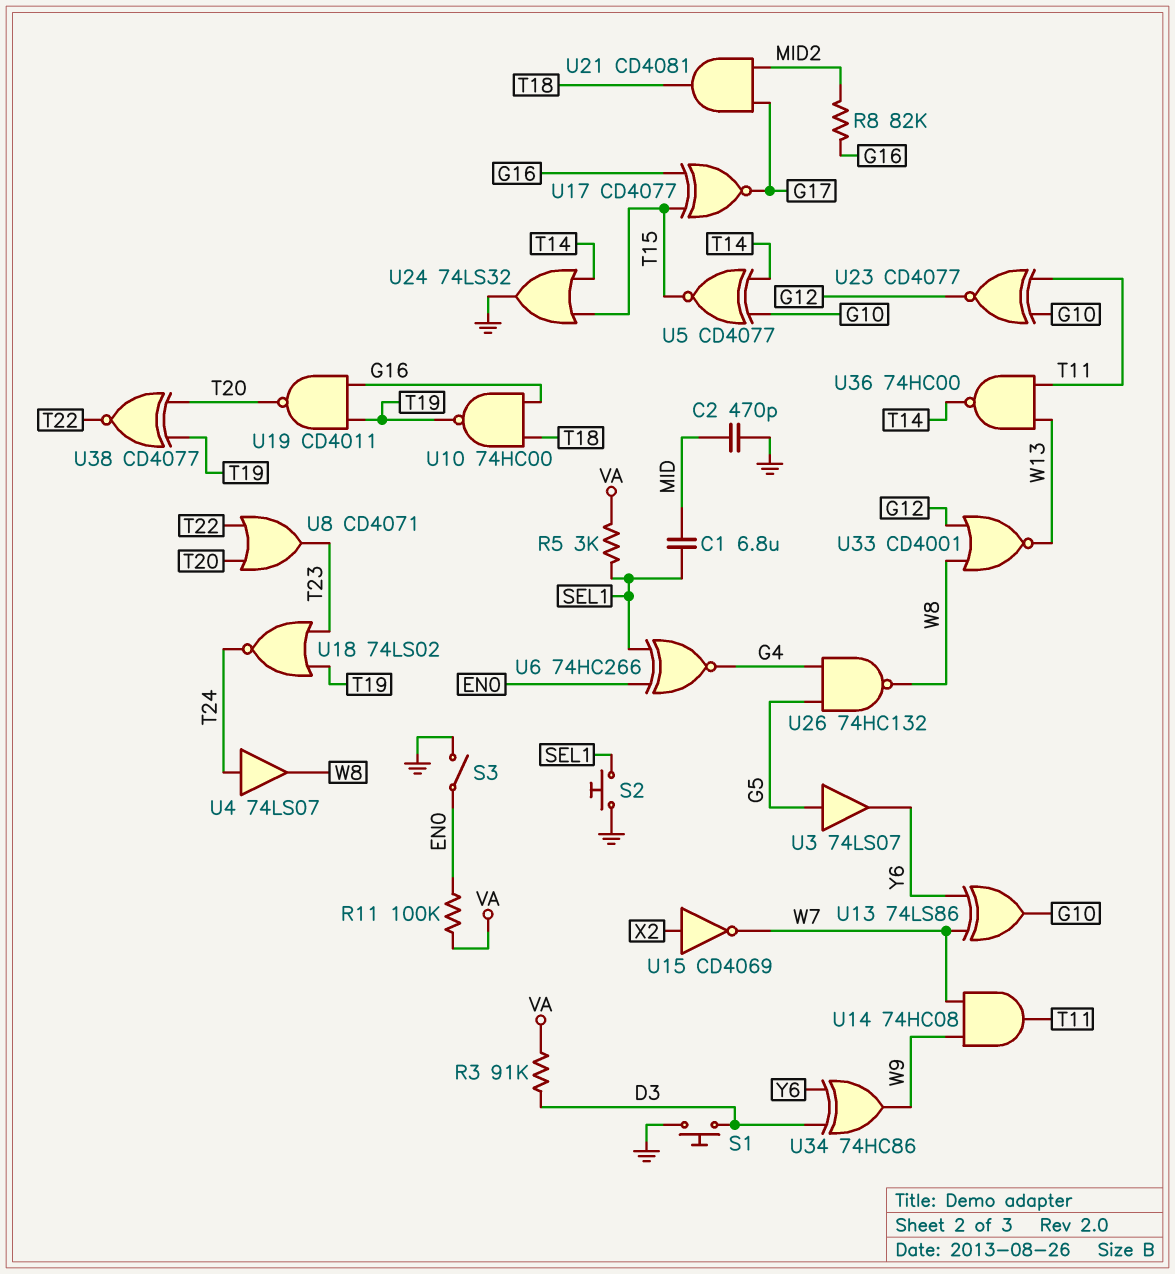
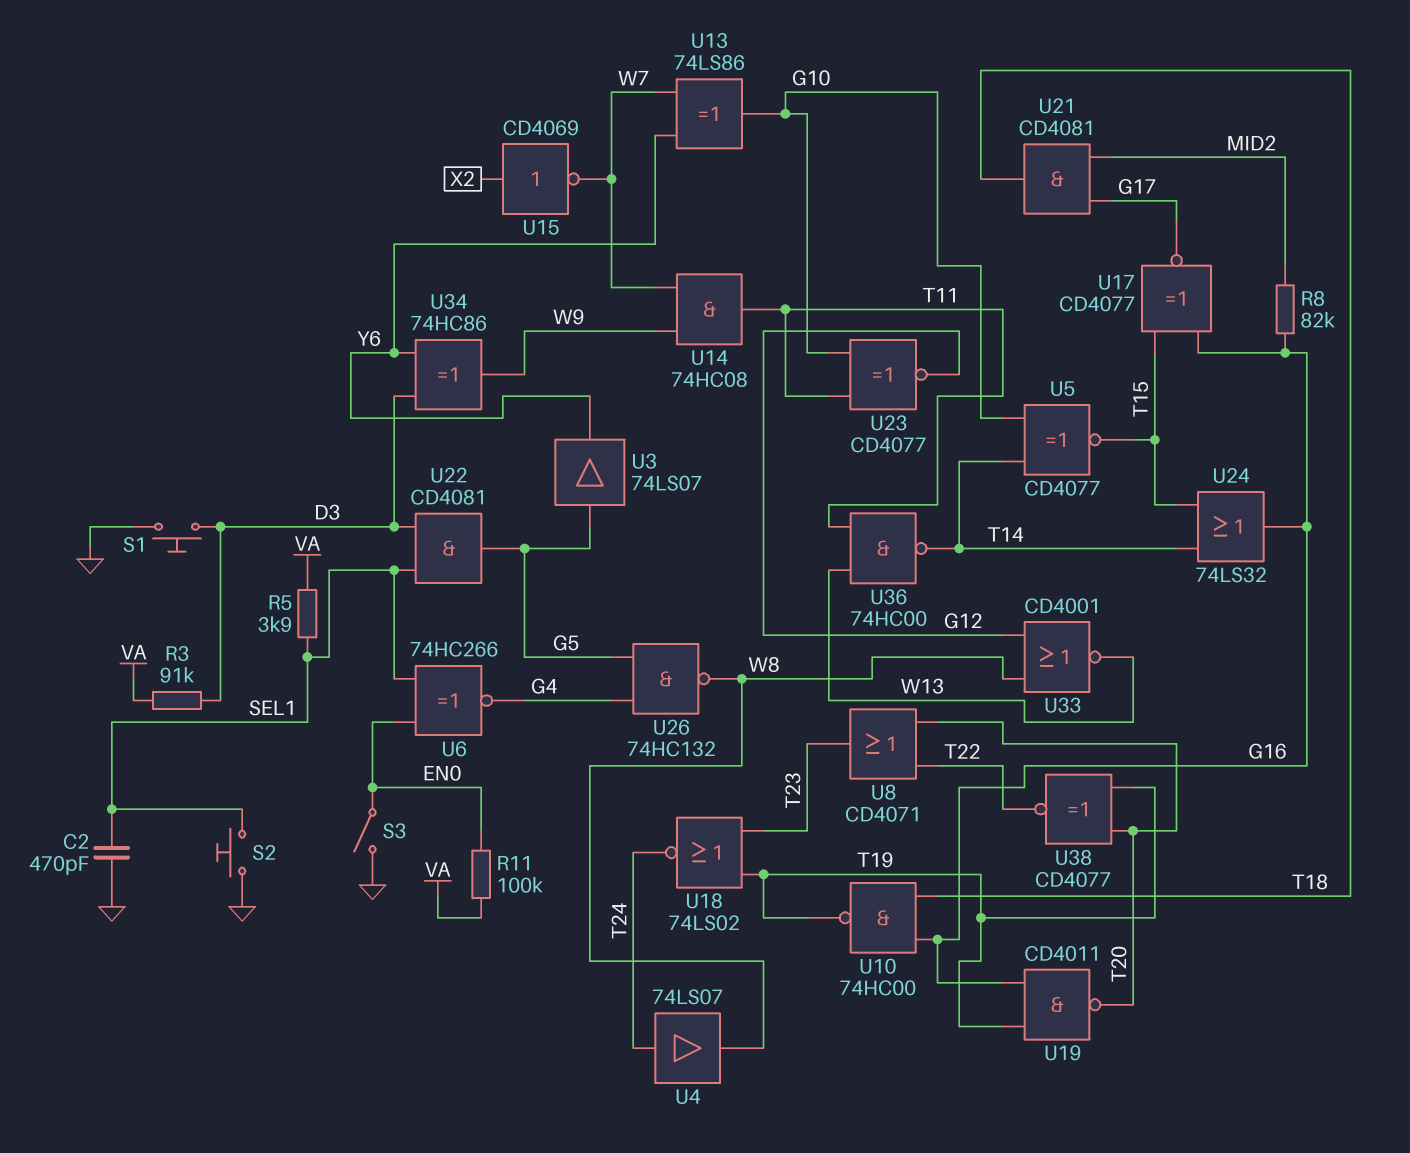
C1: 6.8uF (MID, SEL1) -> none
C2: 470pF (GND, MID) -> 470pF (GND, SEL1)
R5: 3k (SEL1, VA) -> 3.9k (SEL1, VA)
U22: none -> AND CD4081 (in D3, in SEL1, out G5)
U24: OR 74LS32 (in T14, in T15, out GND) -> OR 74LS32 (in T14, in T15, out G16)

